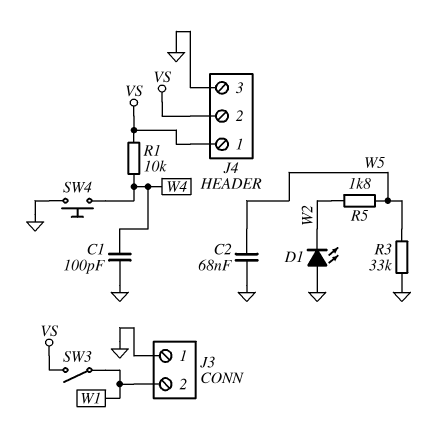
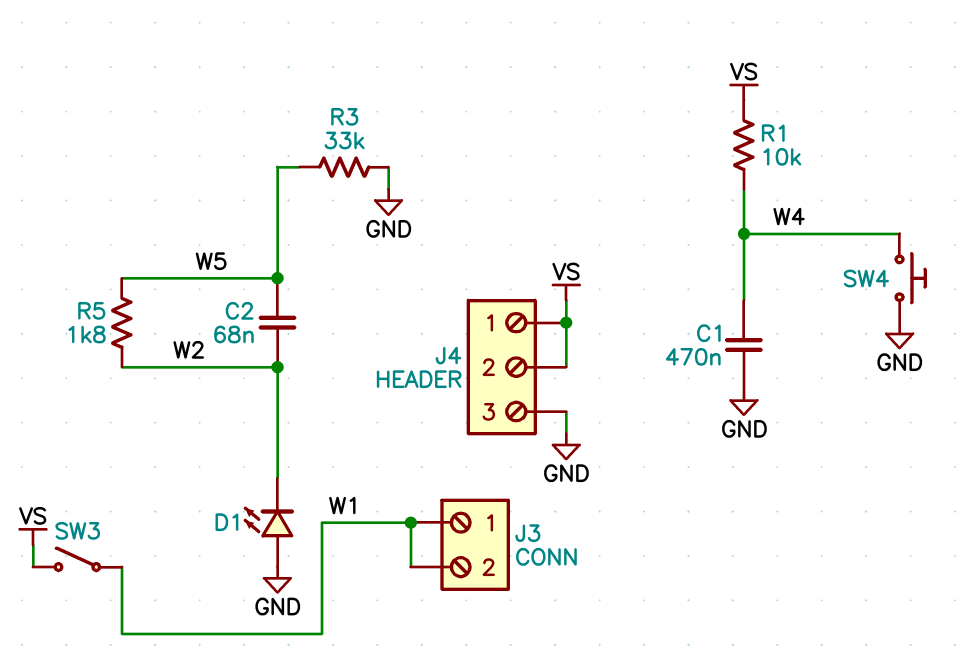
C1: 100pF (GND, W4) -> 470nF (GND, W4)
C2: 68nF (GND, W5) -> 68nF (W2, W5)
J3 pin 1: GND -> W1

